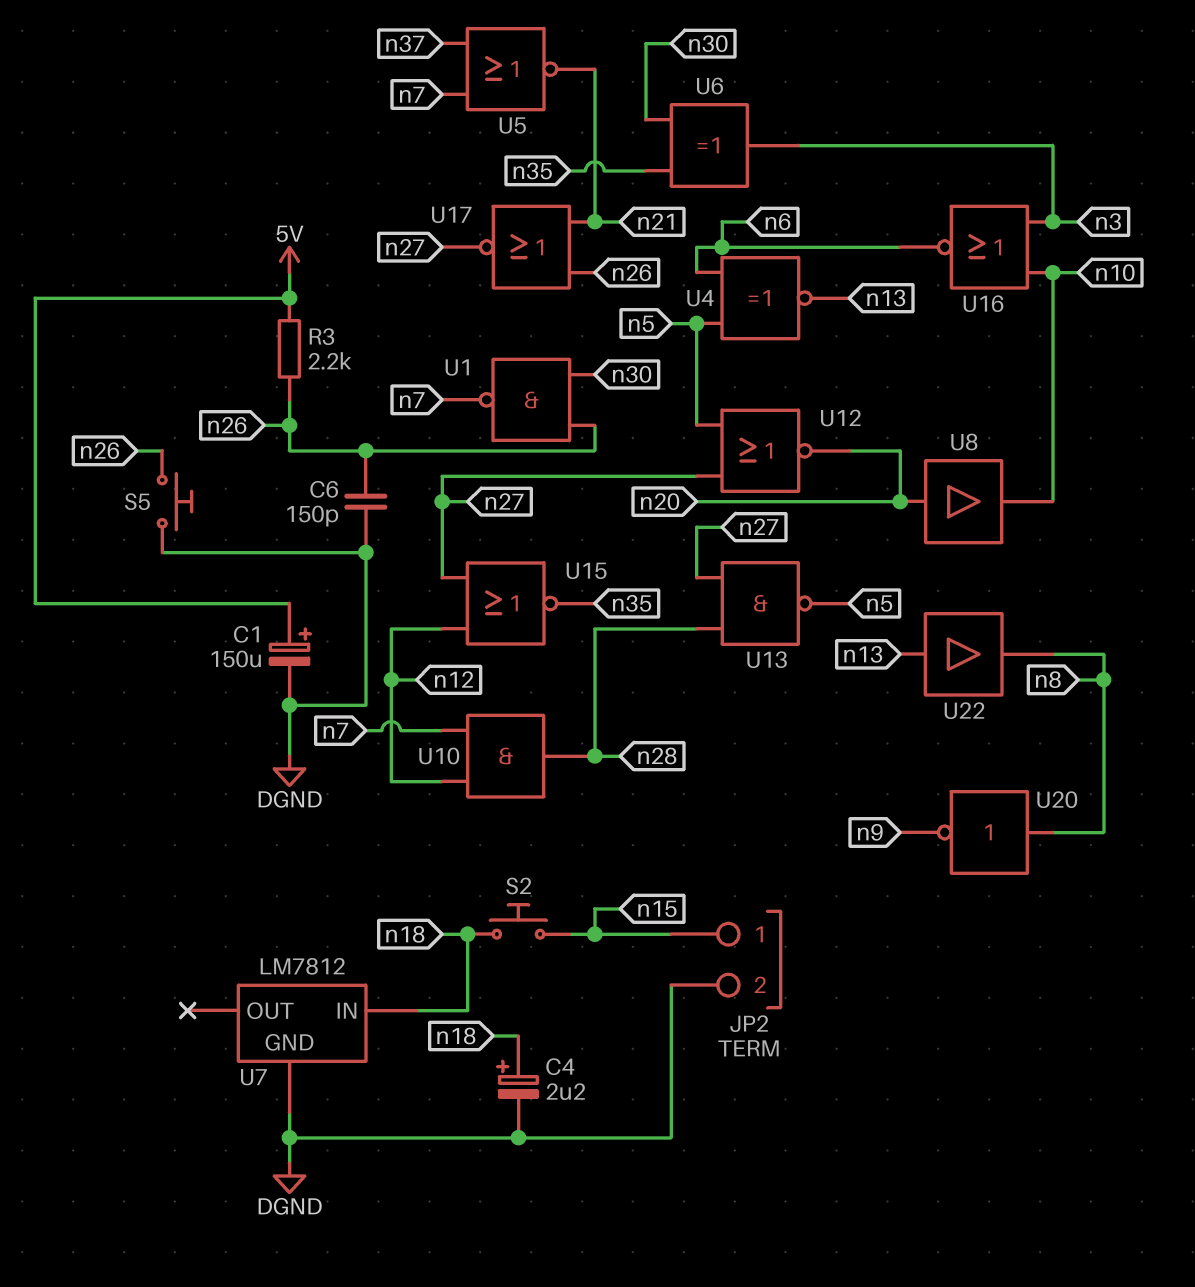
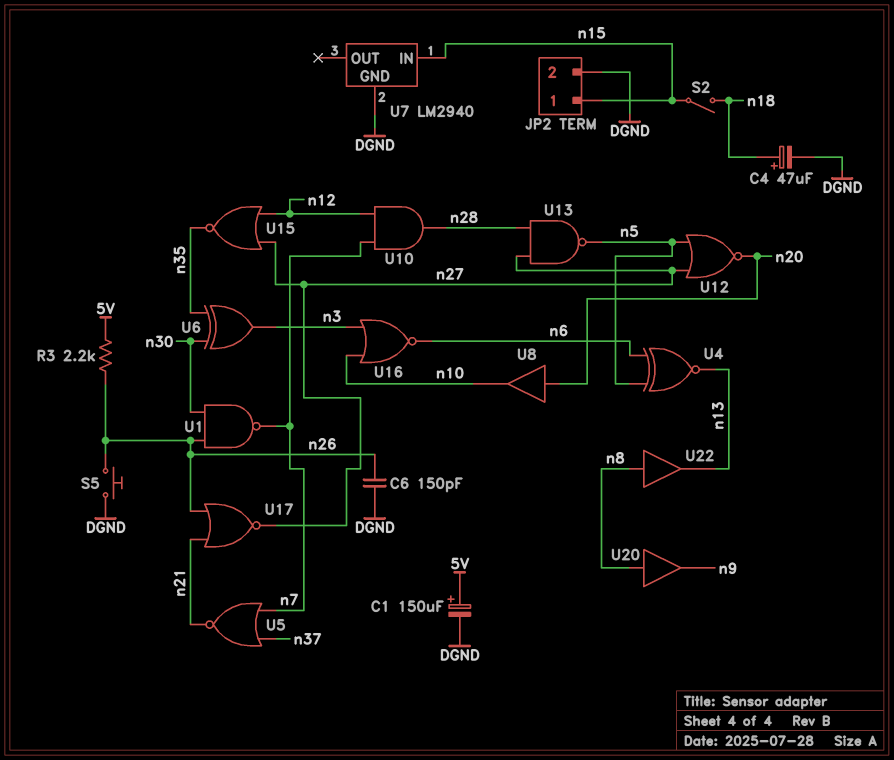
C4: 2.2uF (plus n18, minus DGND) -> 47uF (plus n18, minus DGND)
S2: button (n15, n18) -> switch (n15, n18)
U7: LM7812 -> LM2940
U7 pin IN: n18 -> n15
U20: NOT (in n8, out n9) -> buffer (in n8, out n9)
U22: buffer (in n13, out n8) -> buffer (in n8, out n13)

